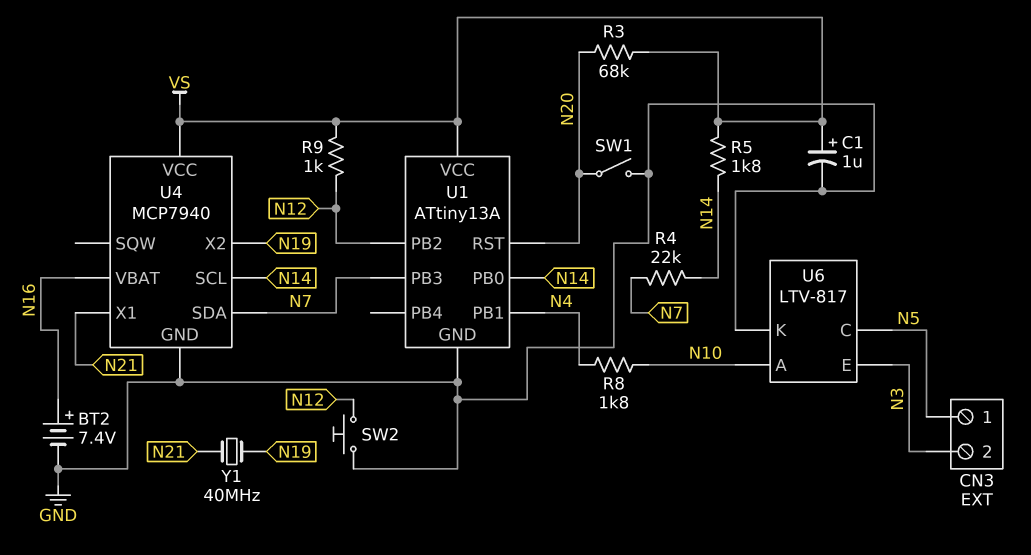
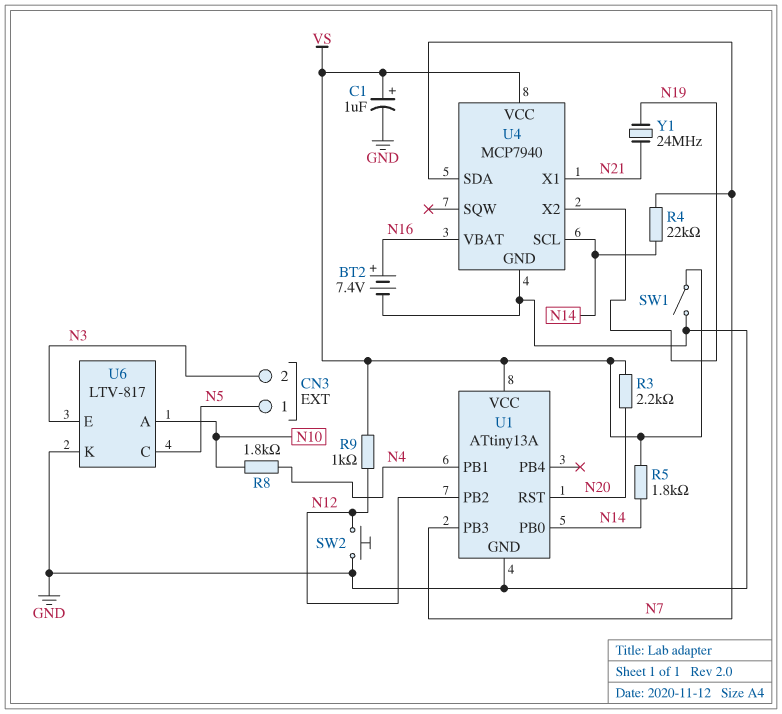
R3: 68k (N20, VS) -> 2.2k (N20, VS)
SW1: switch (GND, N20) -> switch (GND, VS)
Y1: 40MHz (N19, N21) -> 24MHz (N19, N21)

